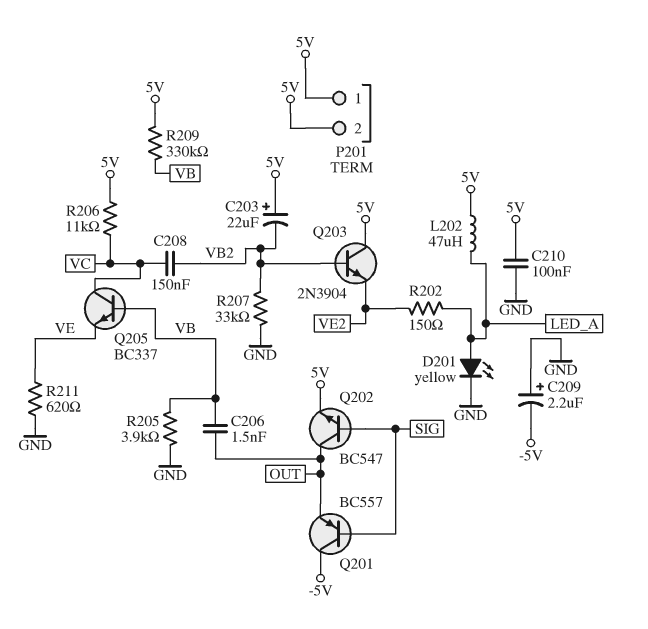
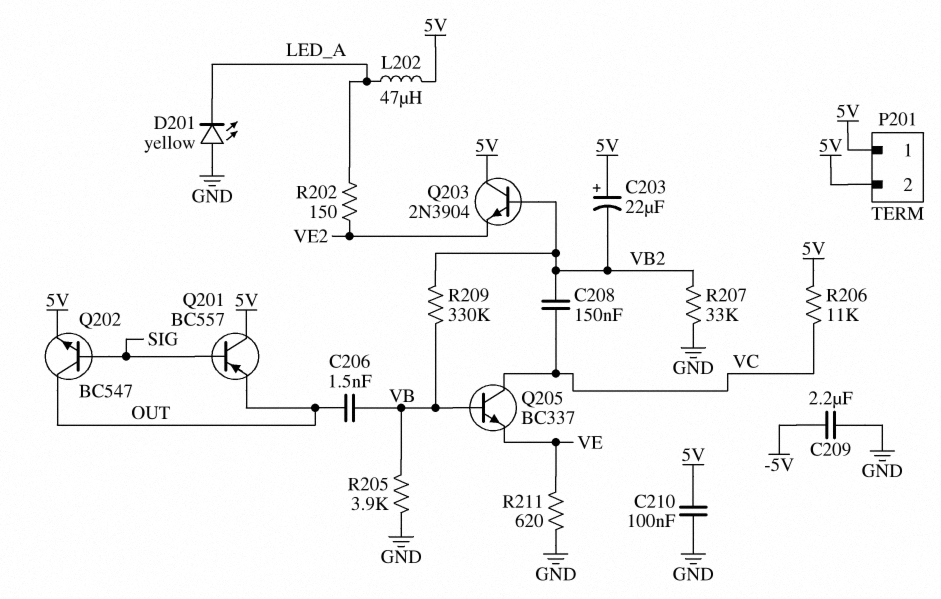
C209: 2.2uF (plus GND, minus -5V) -> 2.2uF (-5V, GND)
D201: LED yellow (A LED_A, K GND) -> LED yellow (A GND, K LED_A)
Q201: PNP BC557 (B SIG, C -5V, E OUT) -> PNP BC557 (B SIG, C 5V, E OUT)
R209: 330k (5V, VB) -> 330k (VB, VB2)

